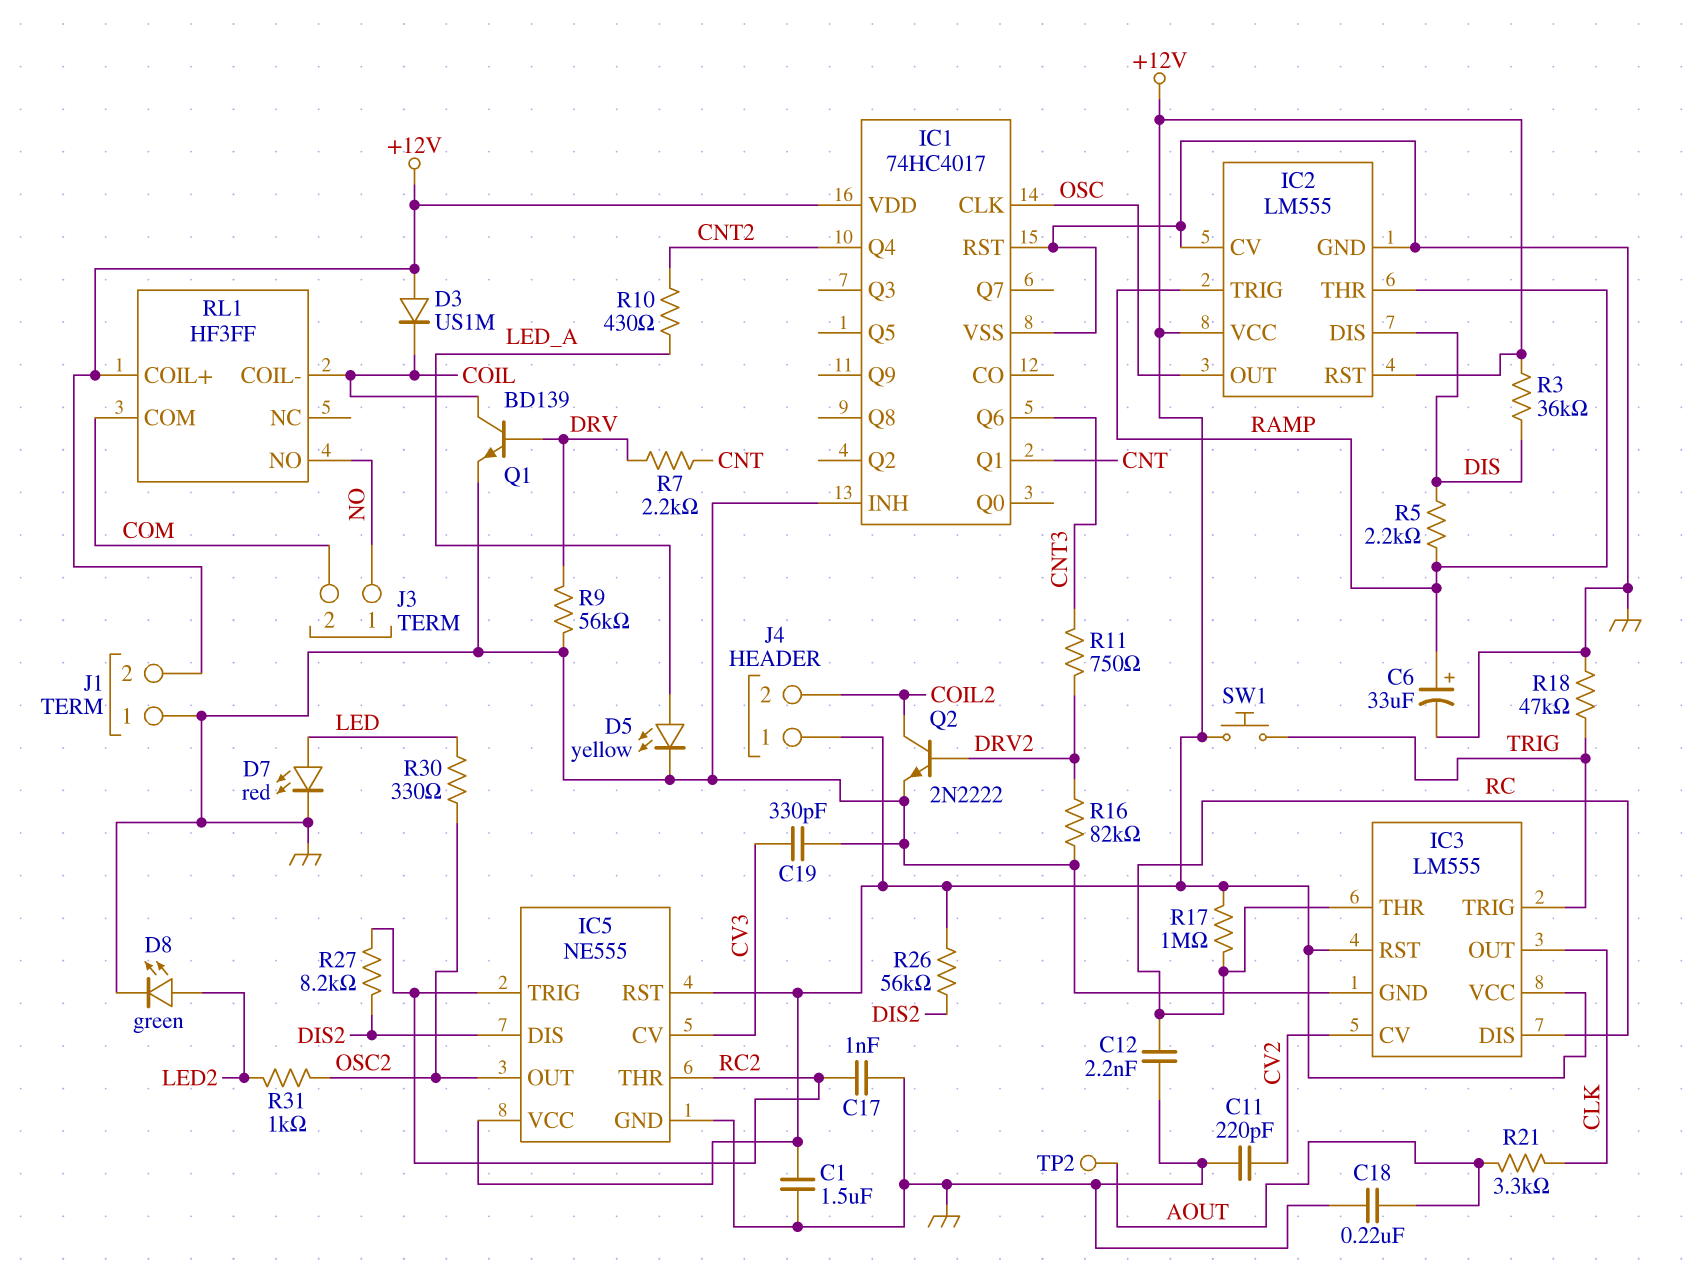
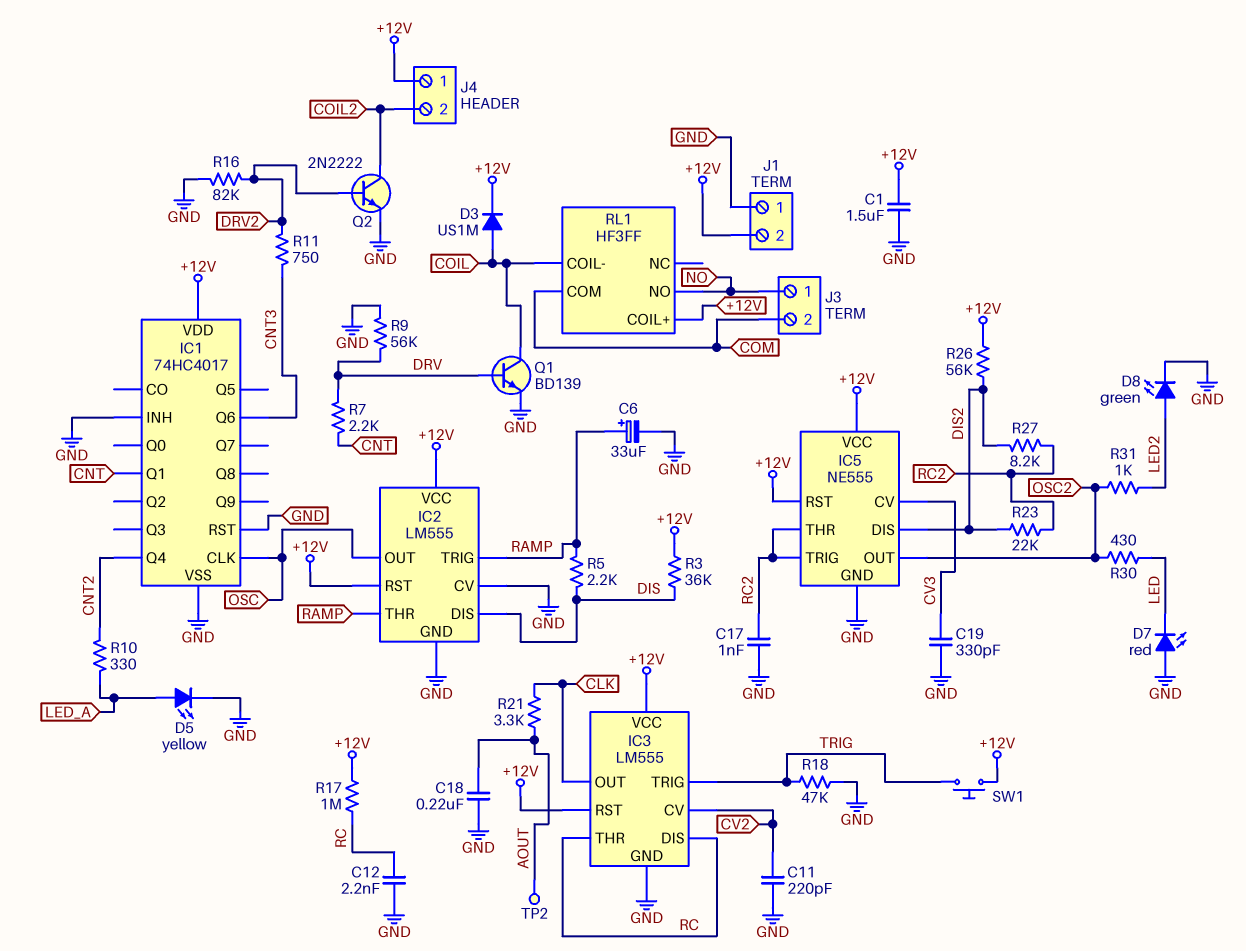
D3: diode US1M (A +12V, K COIL) -> diode US1M (A COIL, K +12V)
D7: LED red (A LED, K GND) -> LED red (A GND, K LED)
R10: 430 (CNT2, LED_A) -> 330 (CNT2, LED_A)
R23: none -> 22k (DIS2, RC2)
R30: 330 (LED, OSC2) -> 430 (LED, OSC2)

